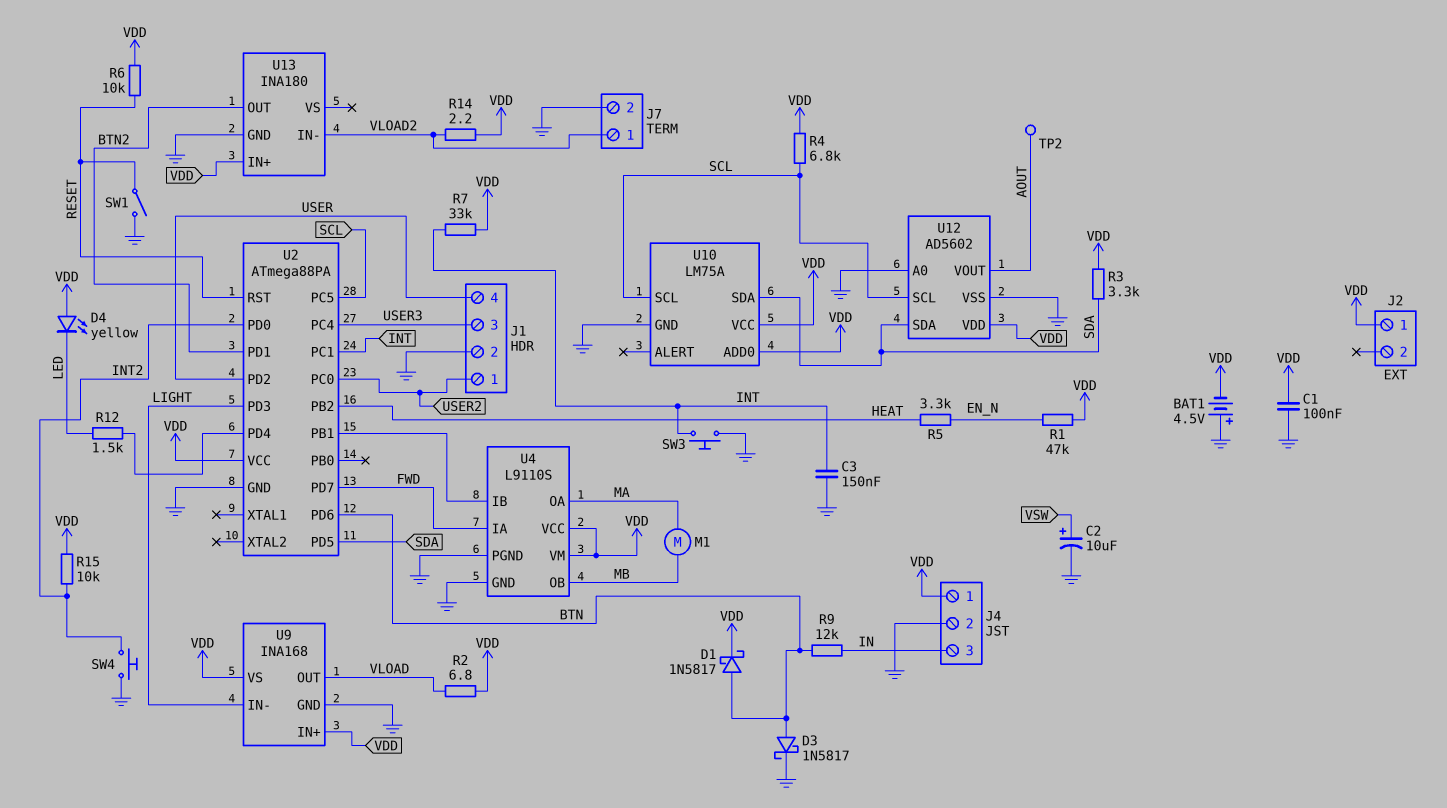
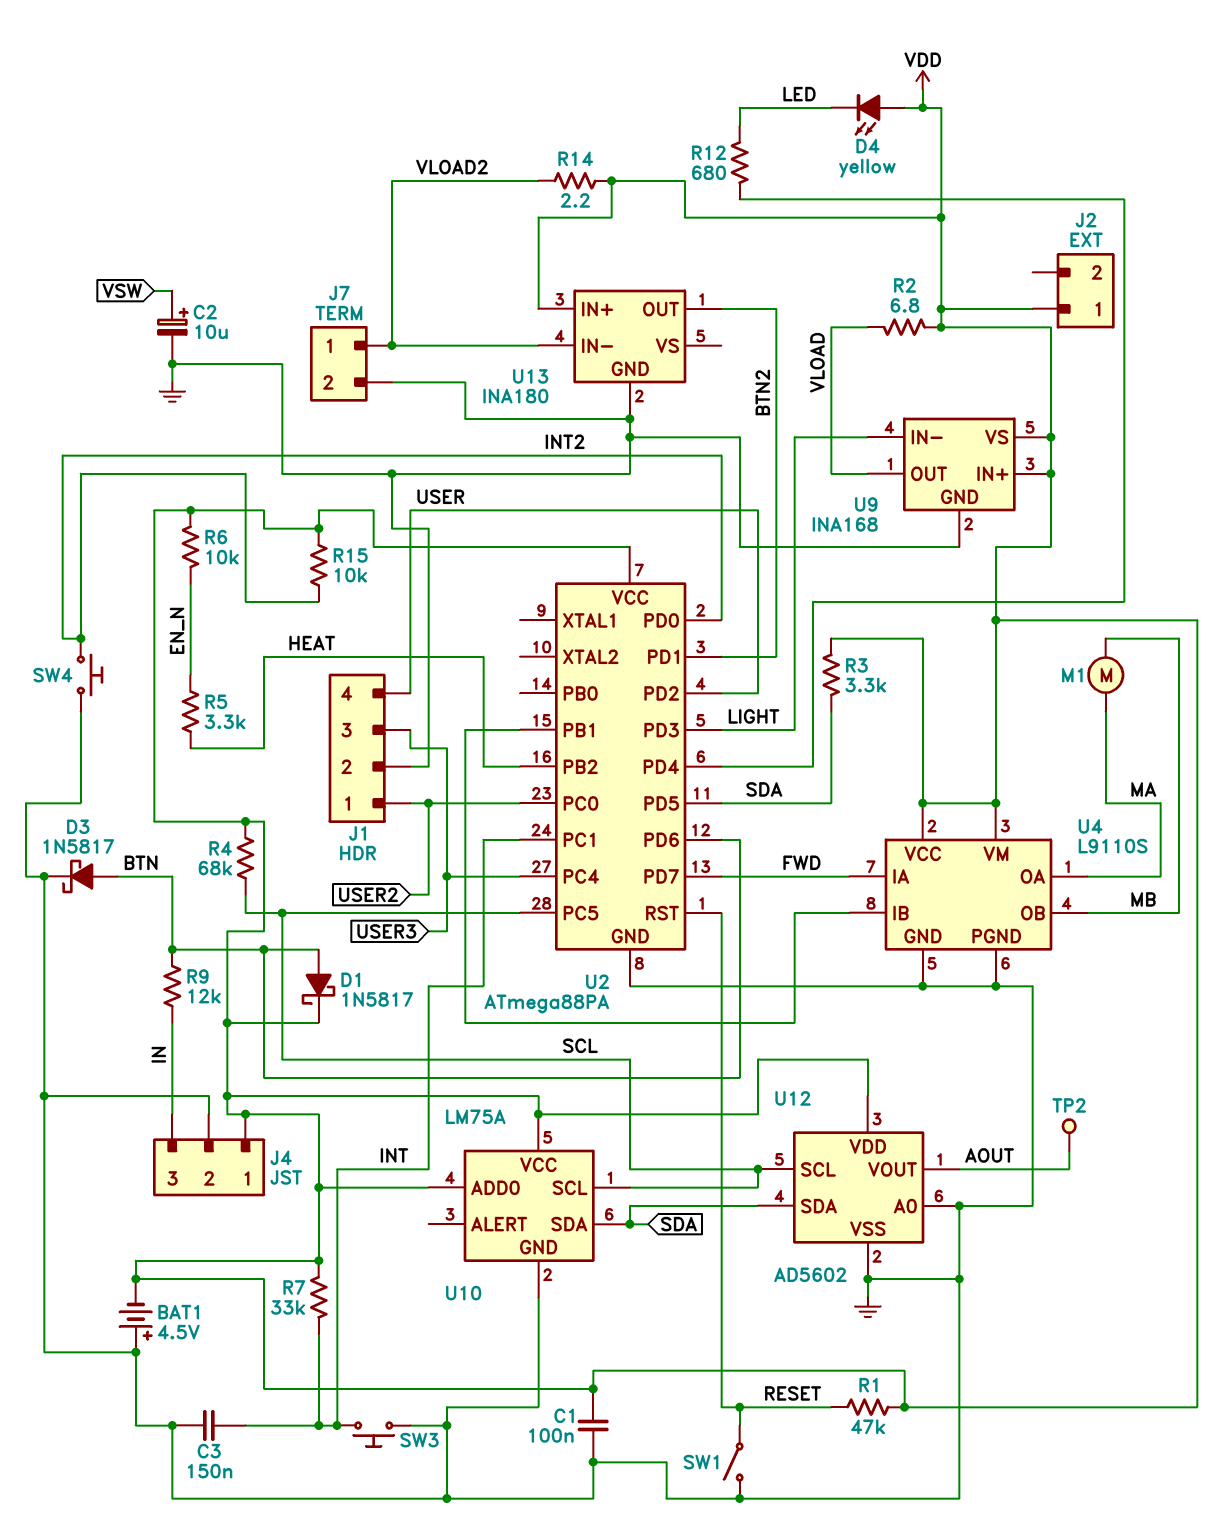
R1: 47k (EN_N, VDD) -> 47k (RESET, VDD)
R4: 6.8k (SCL, VDD) -> 68k (SCL, VDD)
R6: 10k (RESET, VDD) -> 10k (EN_N, VDD)
R12: 1.5k (LED, U2/PD4) -> 680 (LED, U2/PD4)

